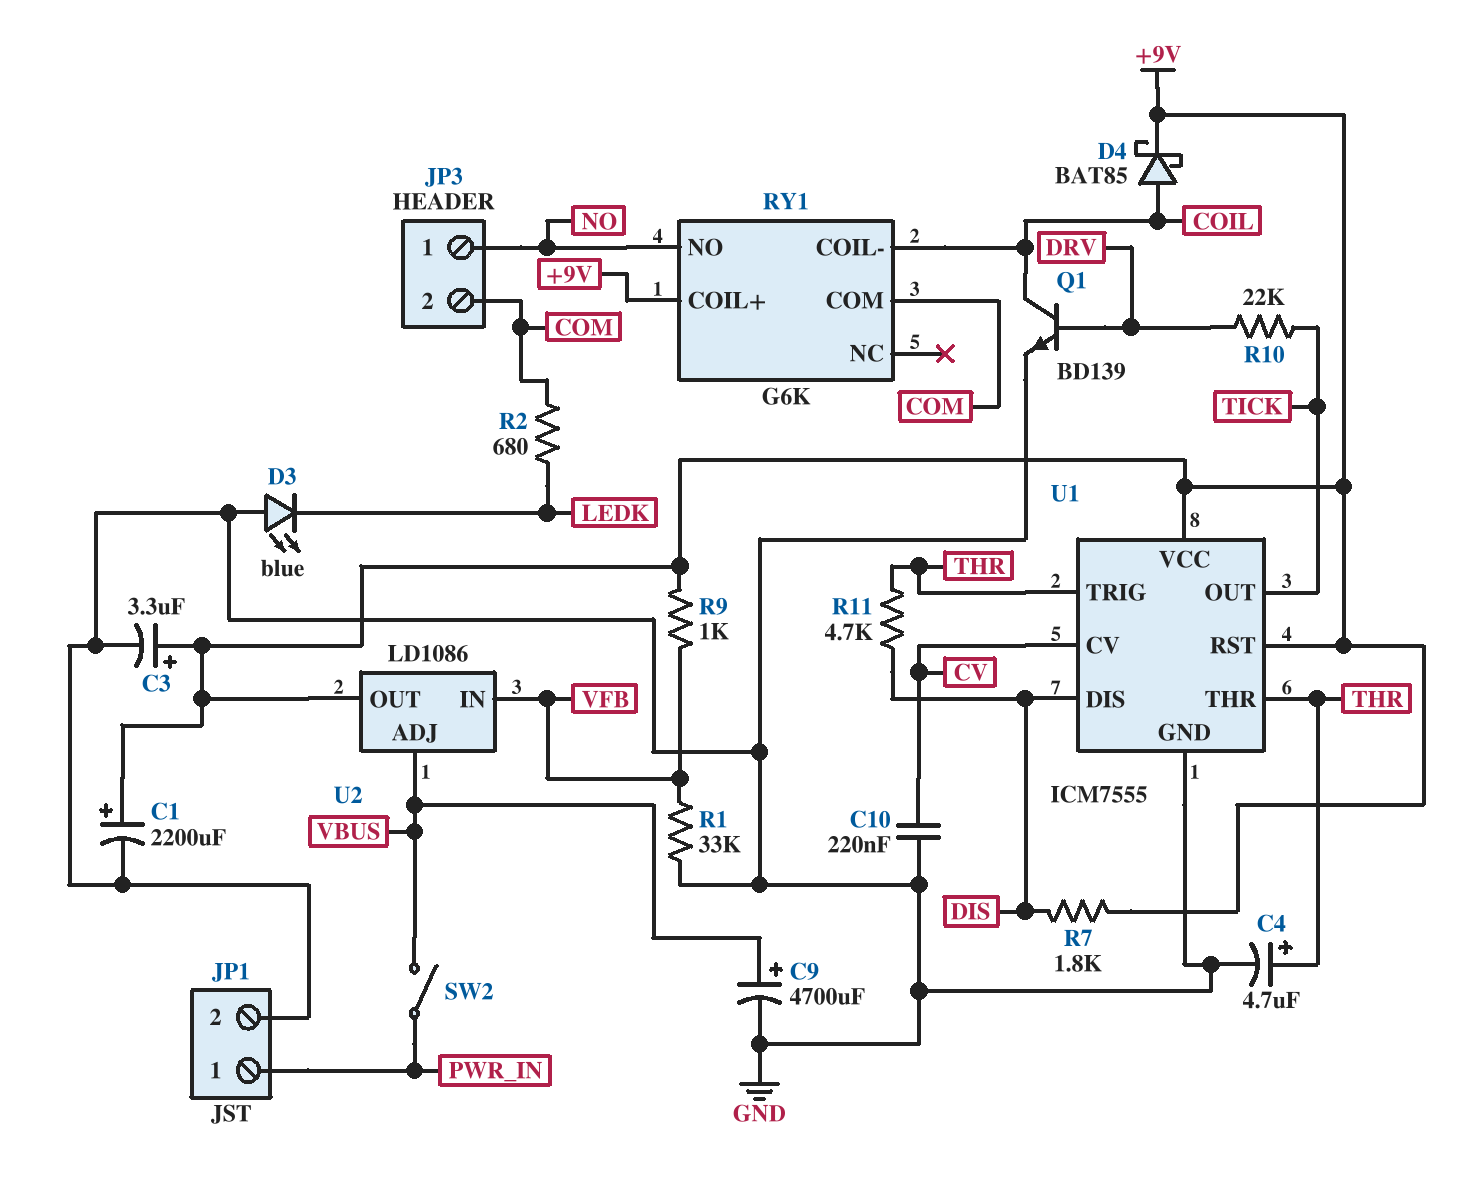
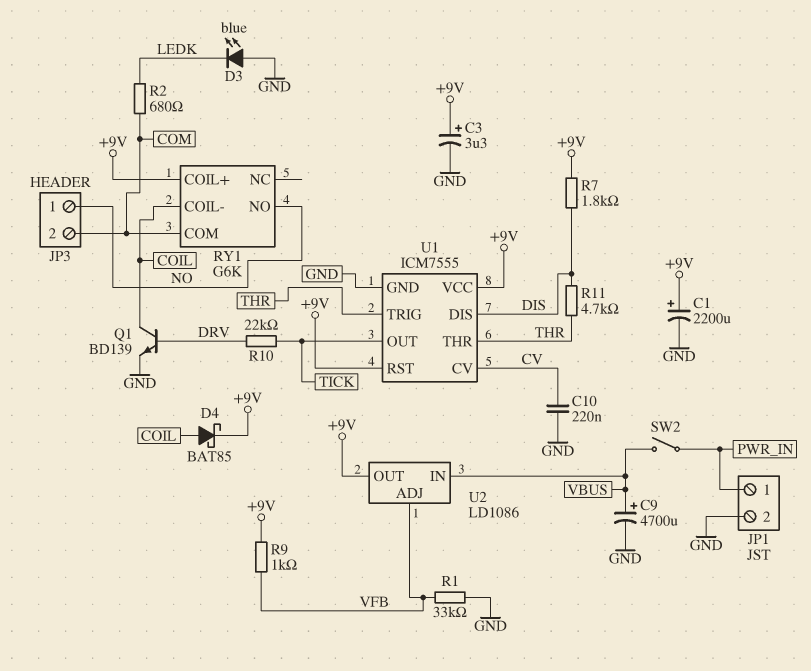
C4: 4.7uF (plus THR, minus GND) -> none
U2 pin ADJ: VBUS -> VFB
U2 pin IN: VFB -> VBUS

